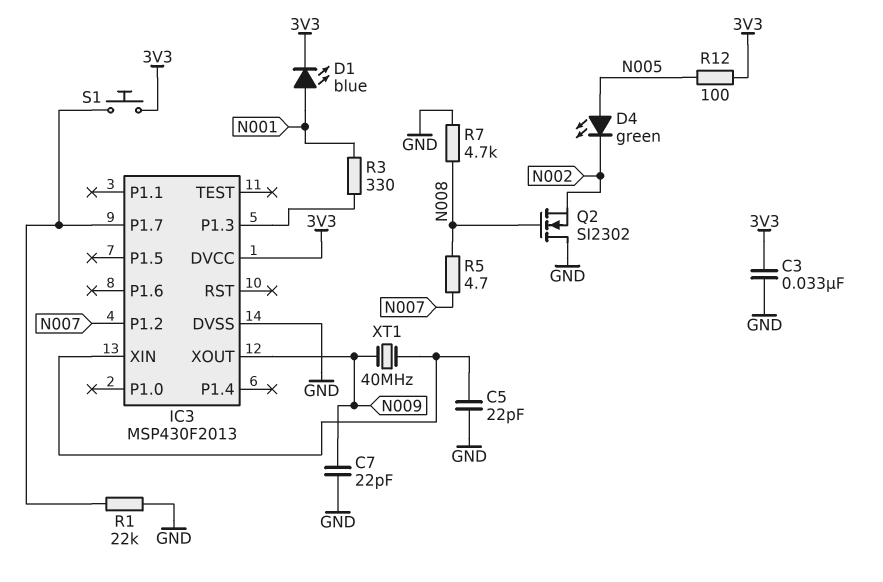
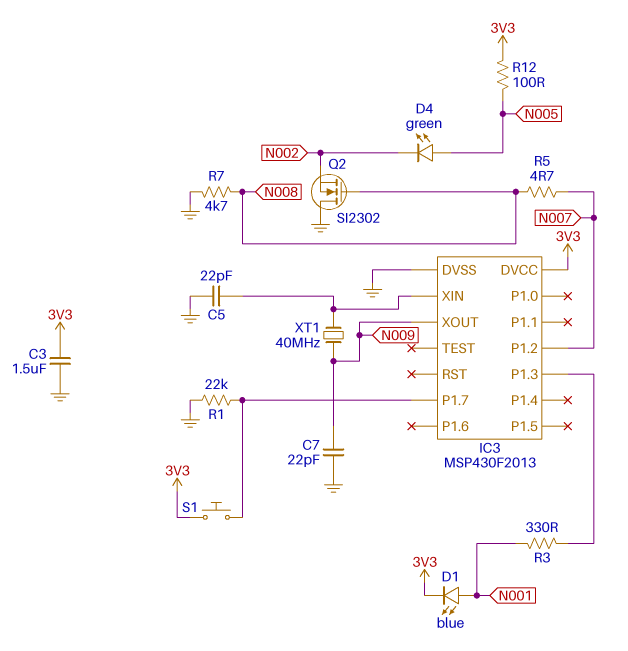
C3: 33nF (3V3, GND) -> 1.5uF (3V3, GND)

